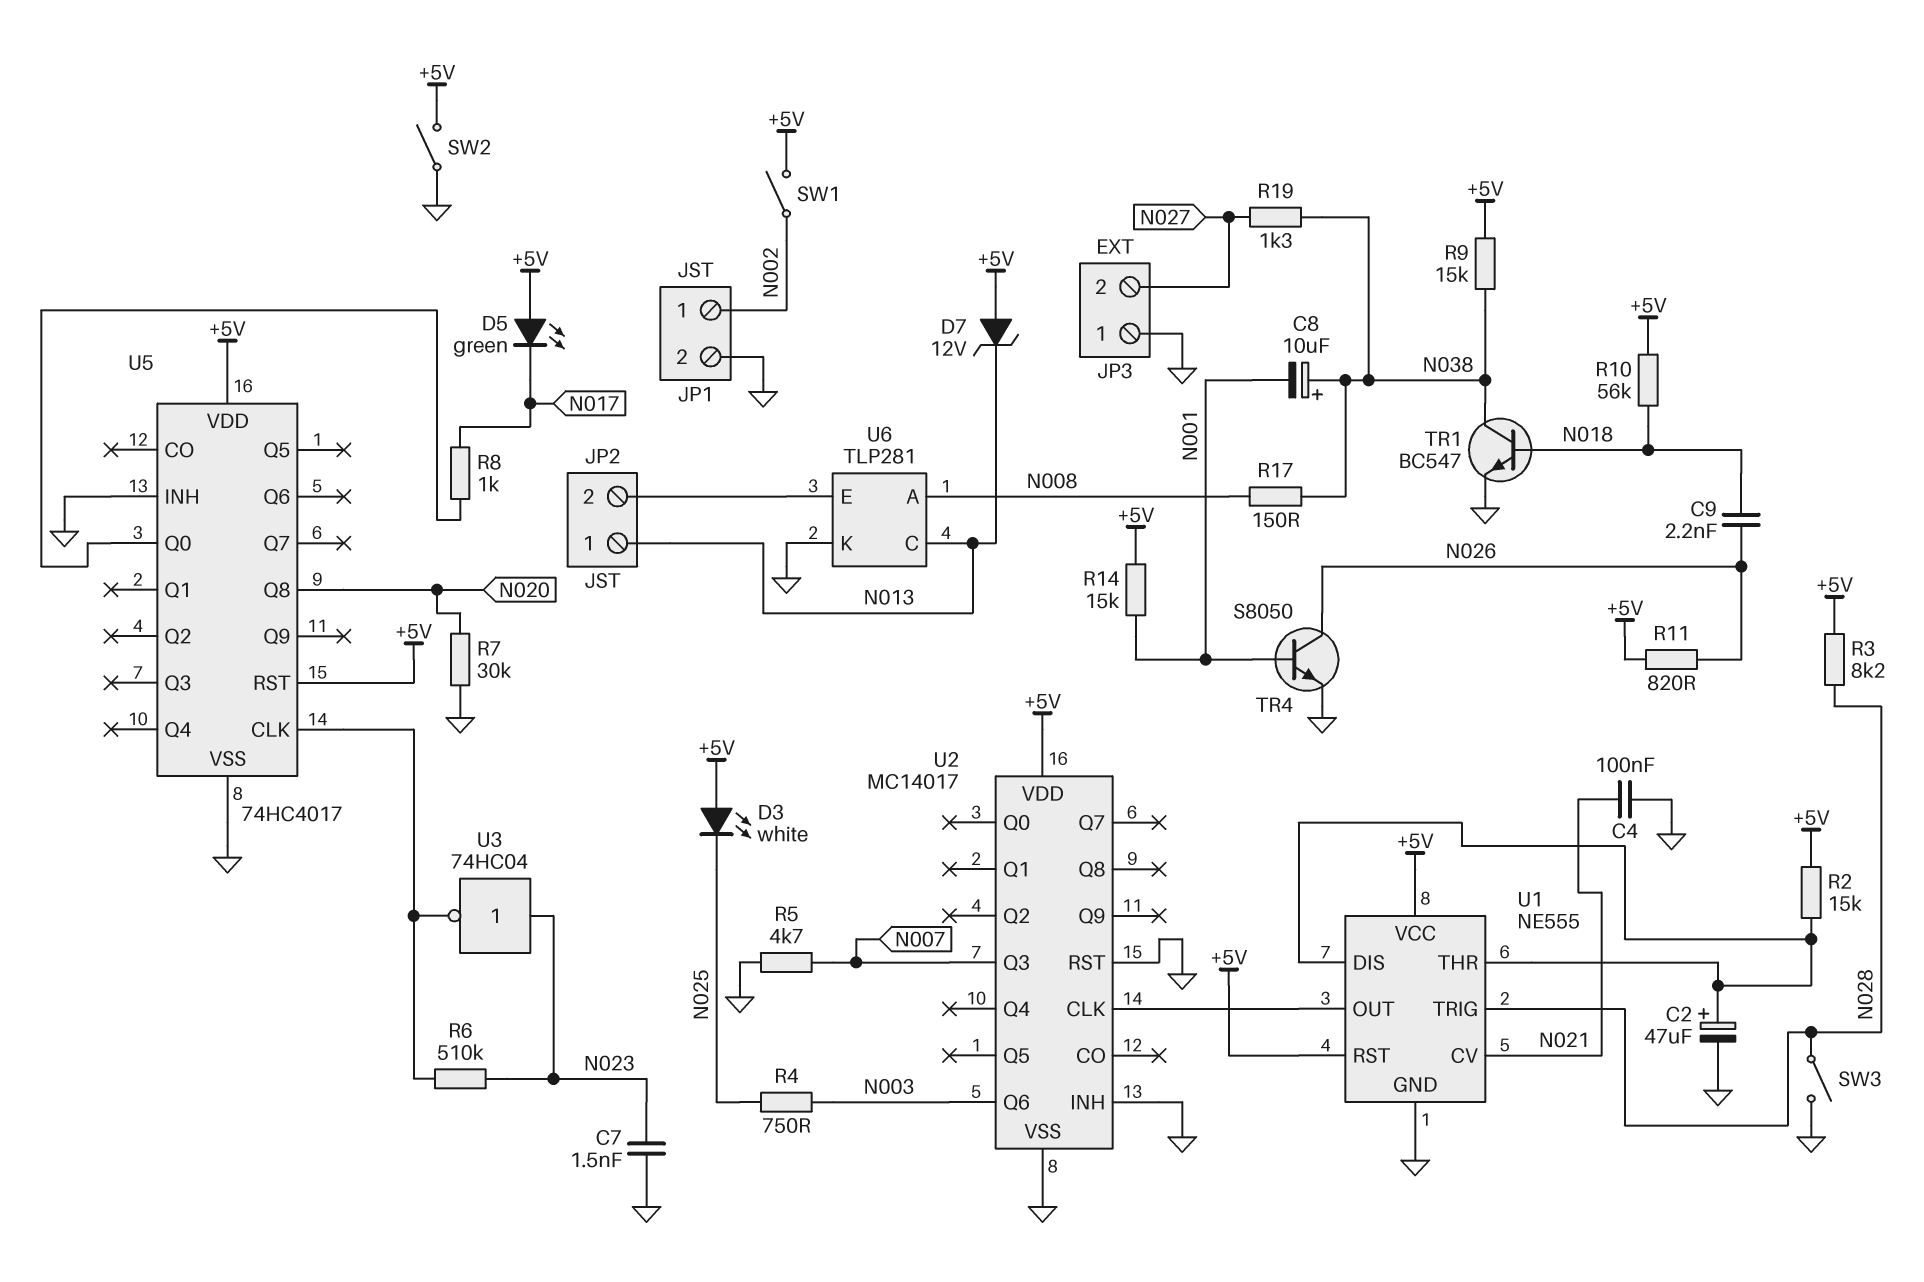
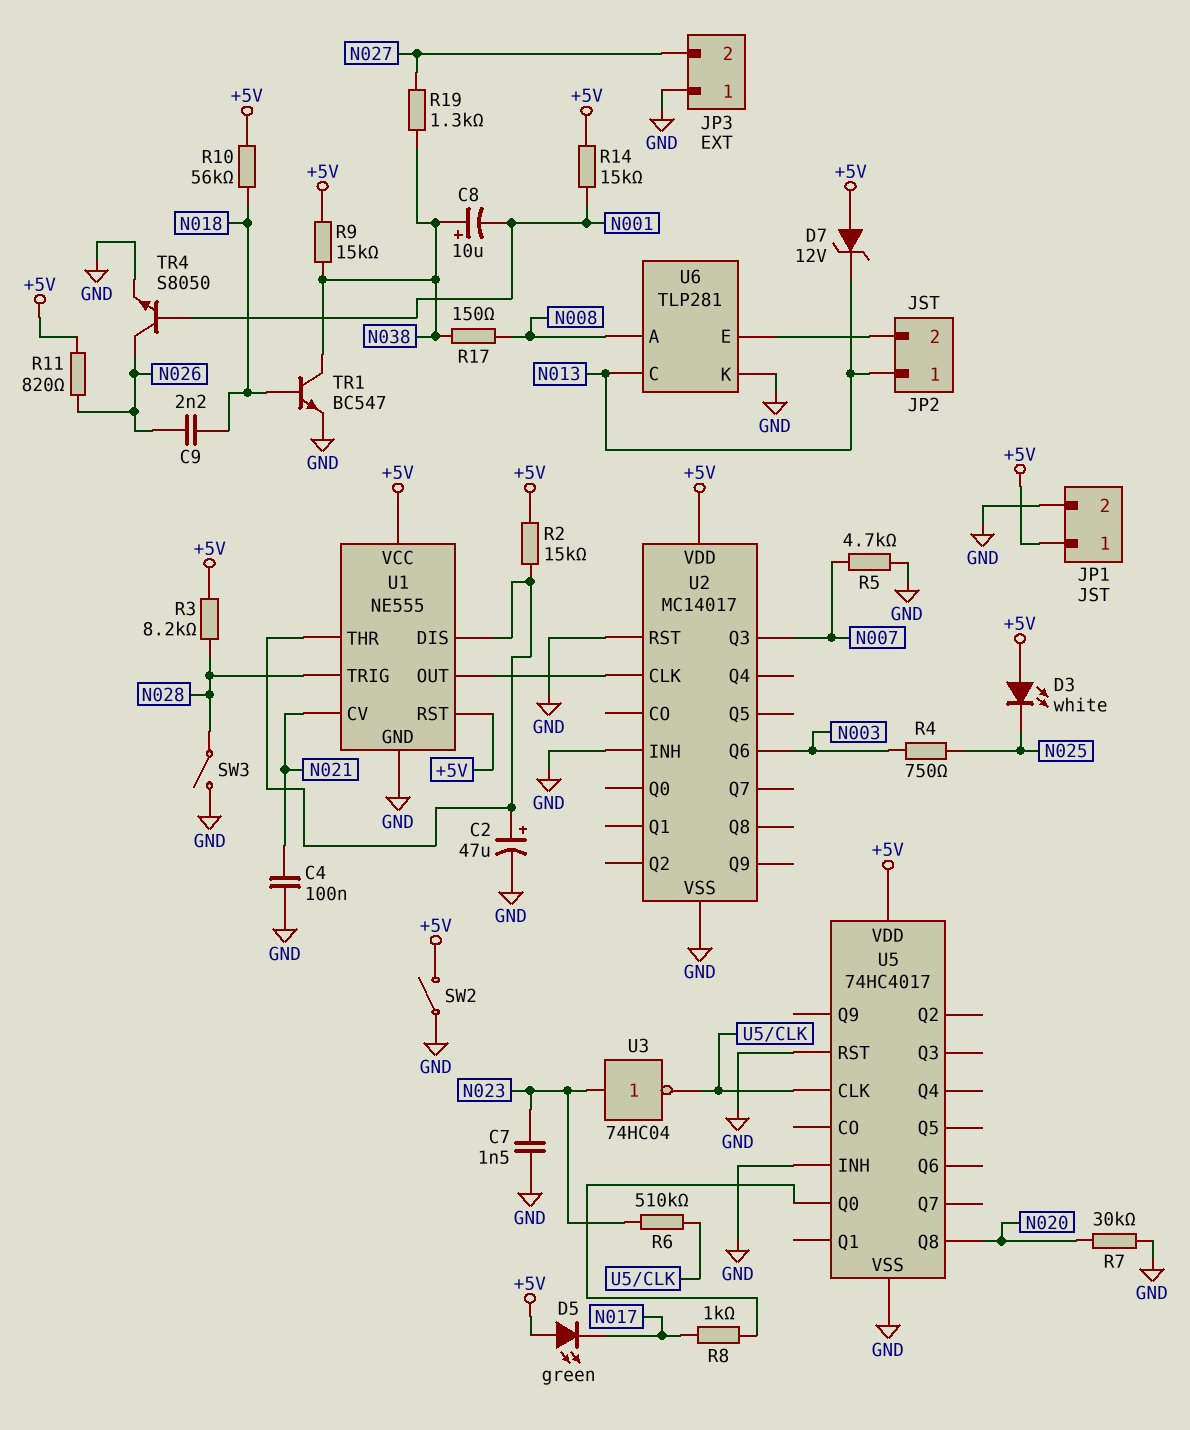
JP1 pin 1: N002 -> +5V
SW1: switch (+5V, N002) -> none
U5 pin RST: +5V -> GND

